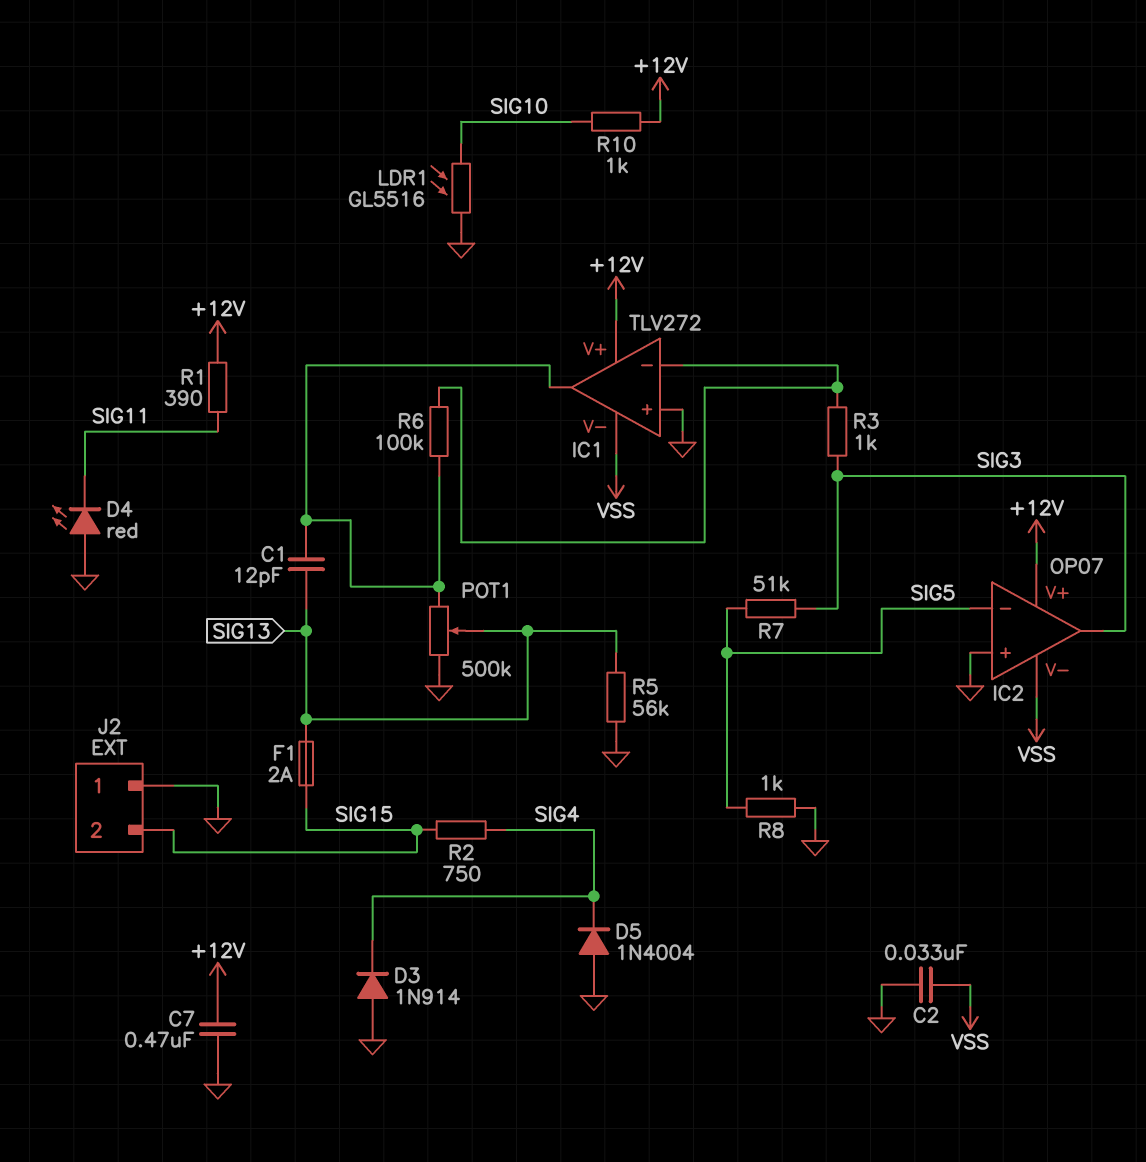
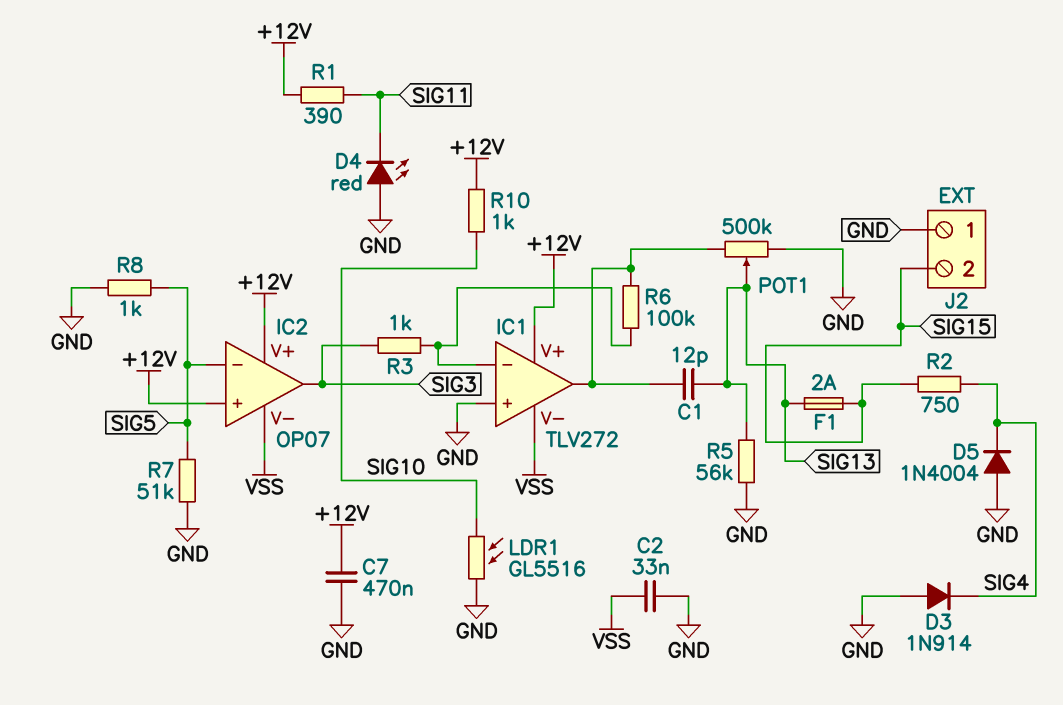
IC2 pin in+: GND -> +12V
R7: 51k (SIG3, SIG5) -> 51k (GND, SIG5)

